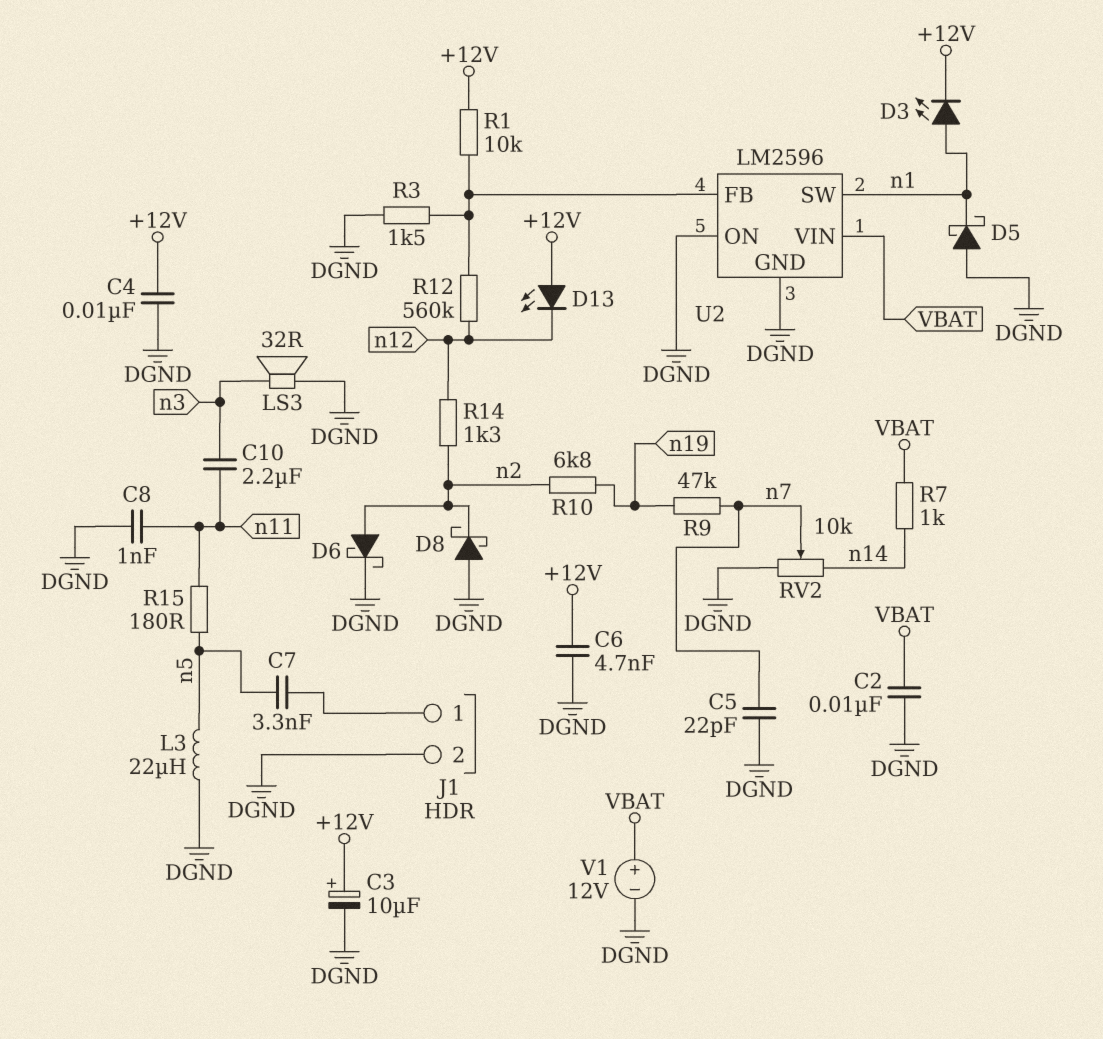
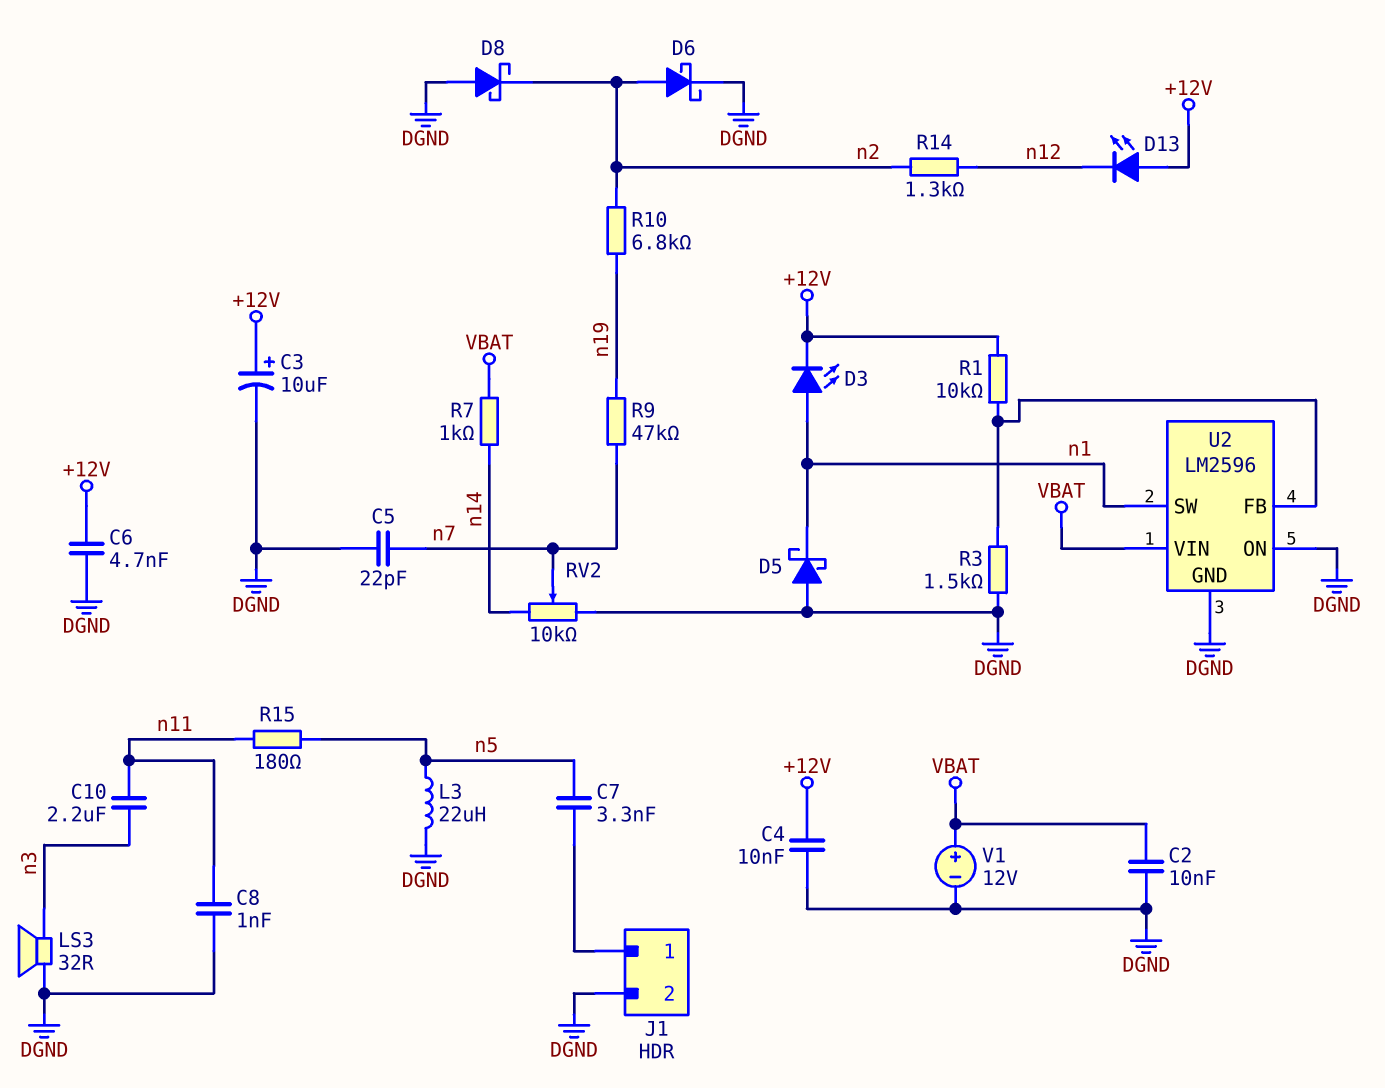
R12: 560k (U2/FB, n12) -> none

